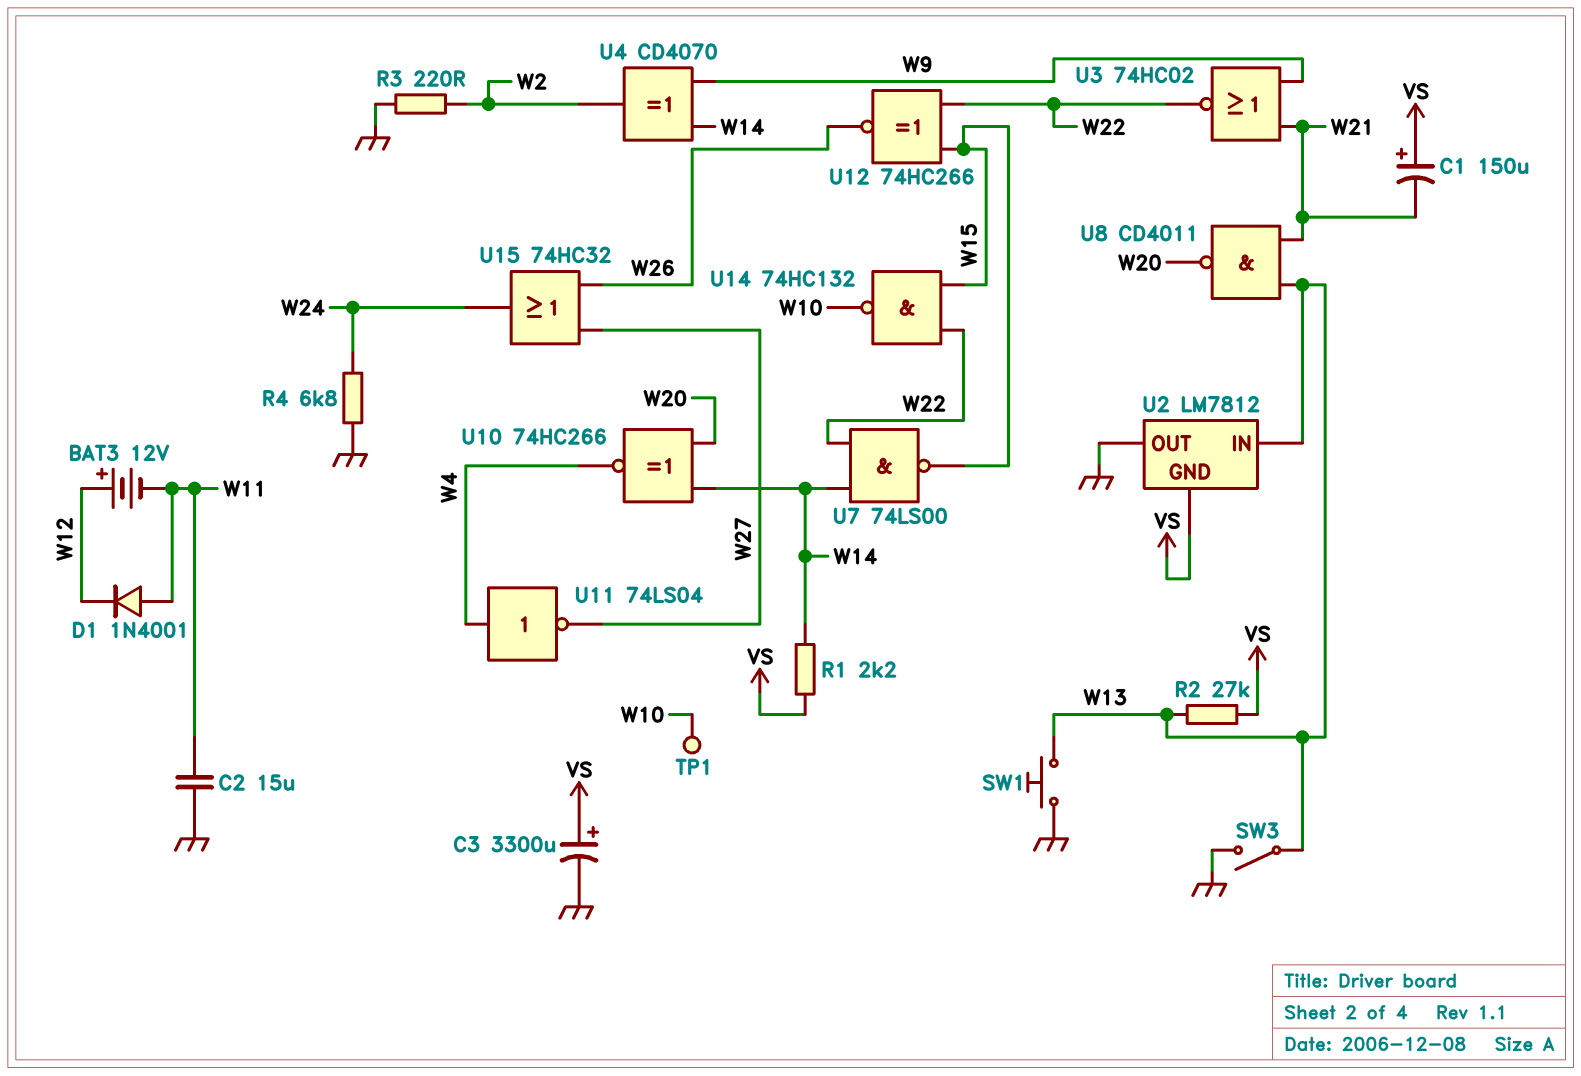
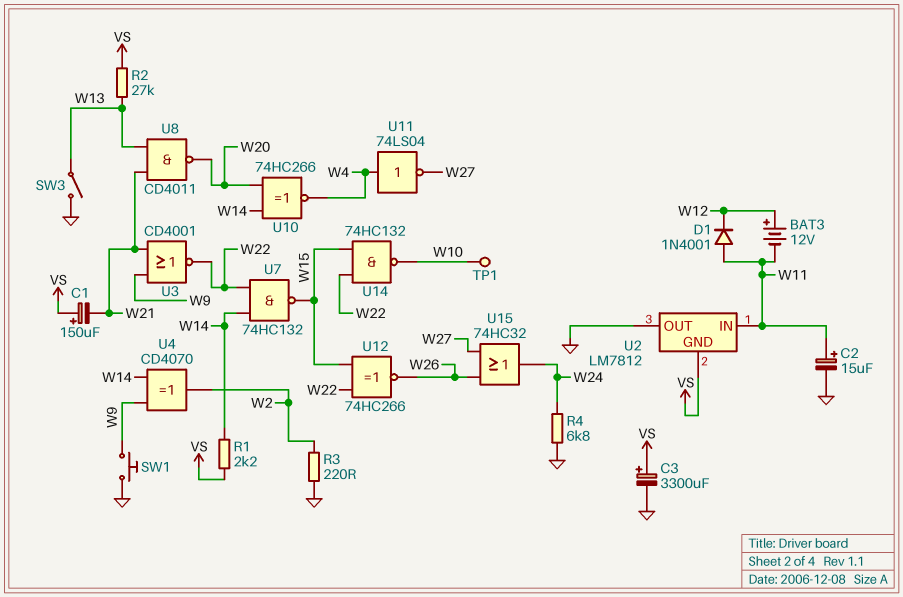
C2: 15uF (GND, W11) -> 15uF (plus W11, minus GND)
SW1: button (GND, W13) -> button (GND, W9)
U2 pin IN: W13 -> W11
U3: NOR 74HC02 (in W9, in W21, out W22) -> NOR CD4001 (in W9, in W21, out W22)
U7: NAND 74LS00 (in W14, in W22, out W15) -> NAND 74HC132 (in W14, in W22, out W15)

